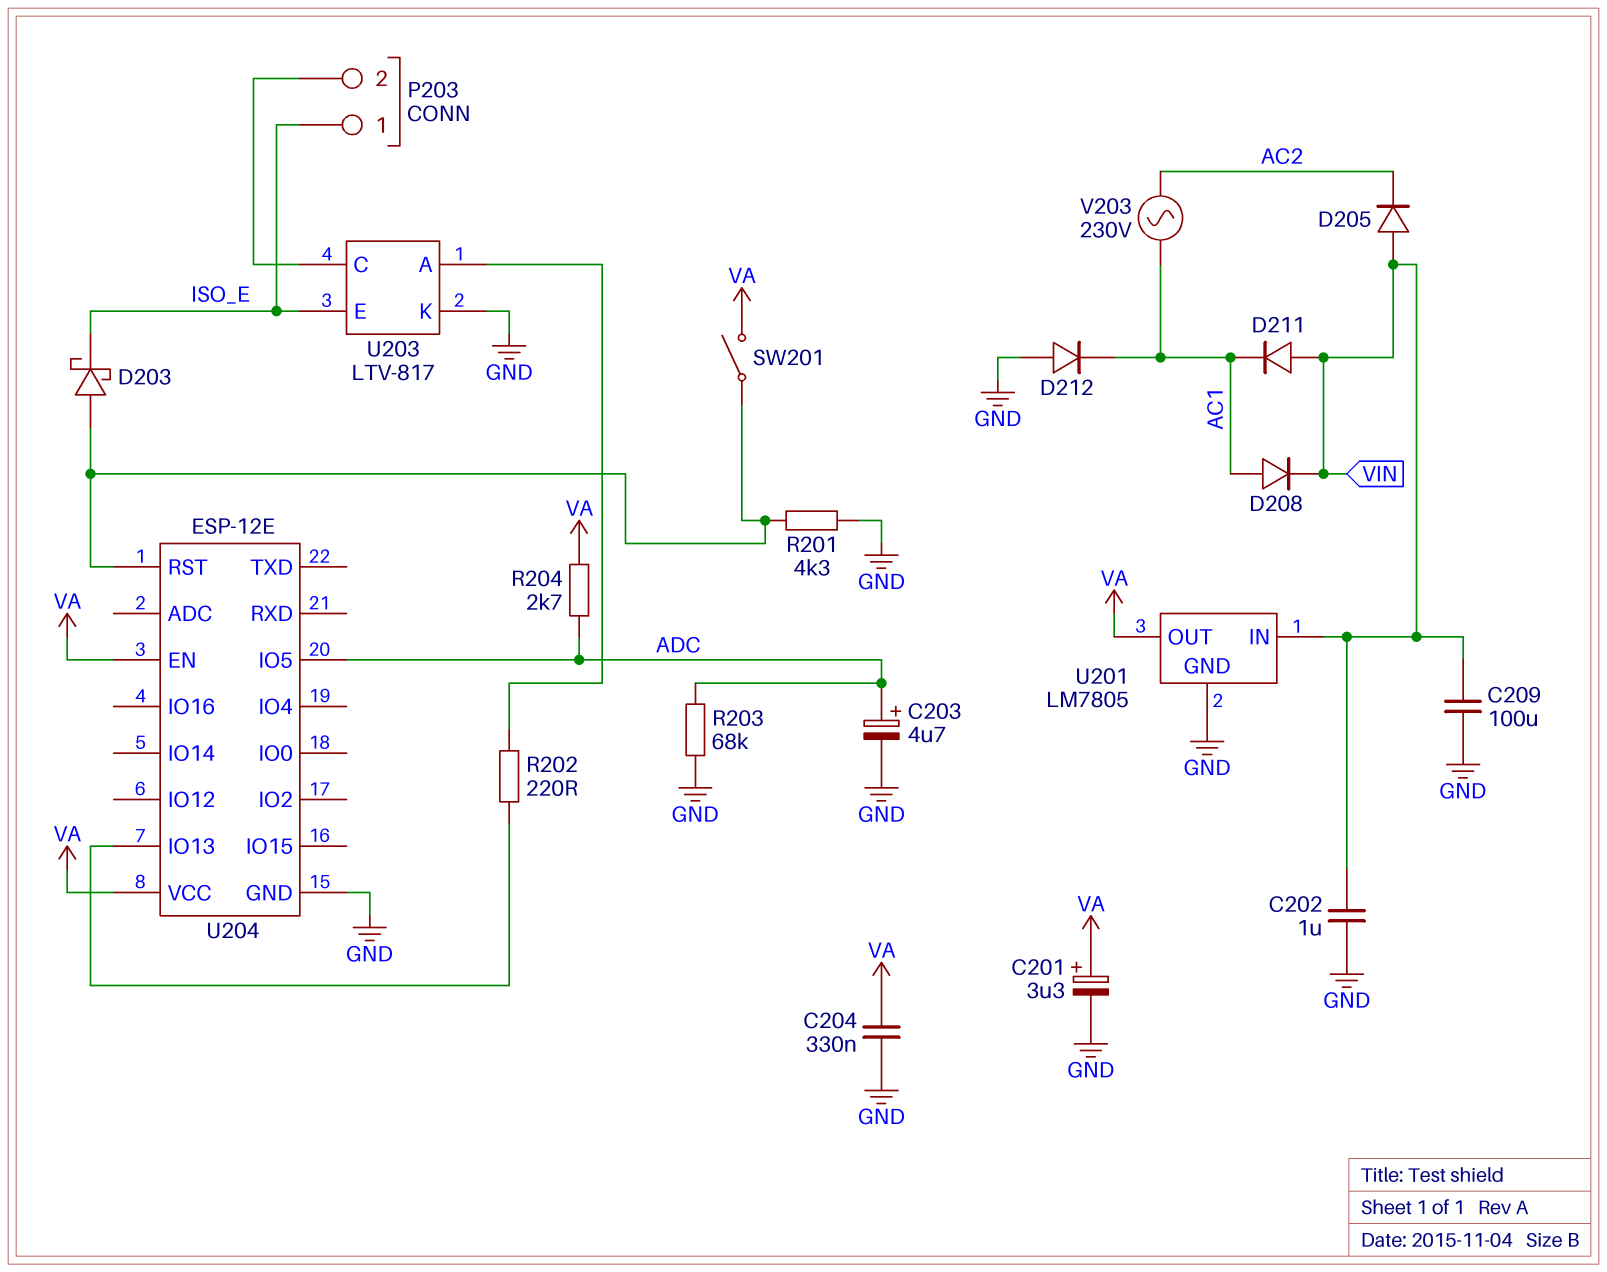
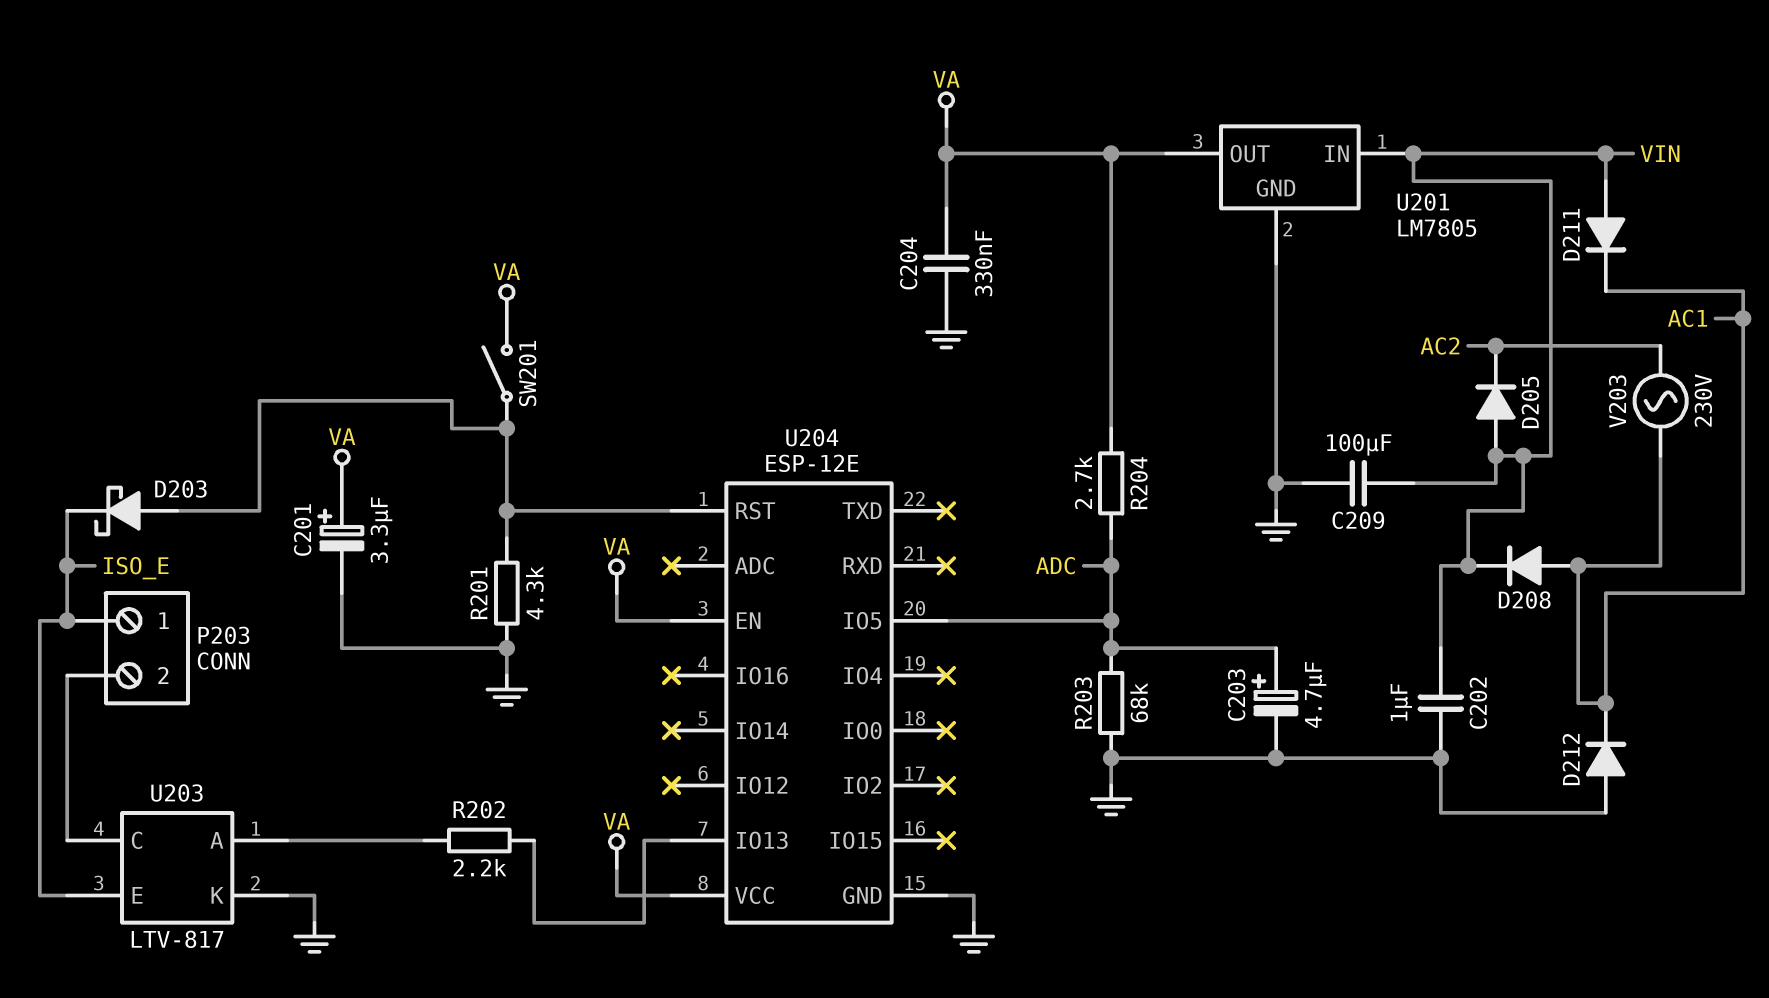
R202: 220 (U203/A, U204/IO13) -> 2.2k (U203/A, U204/IO13)

